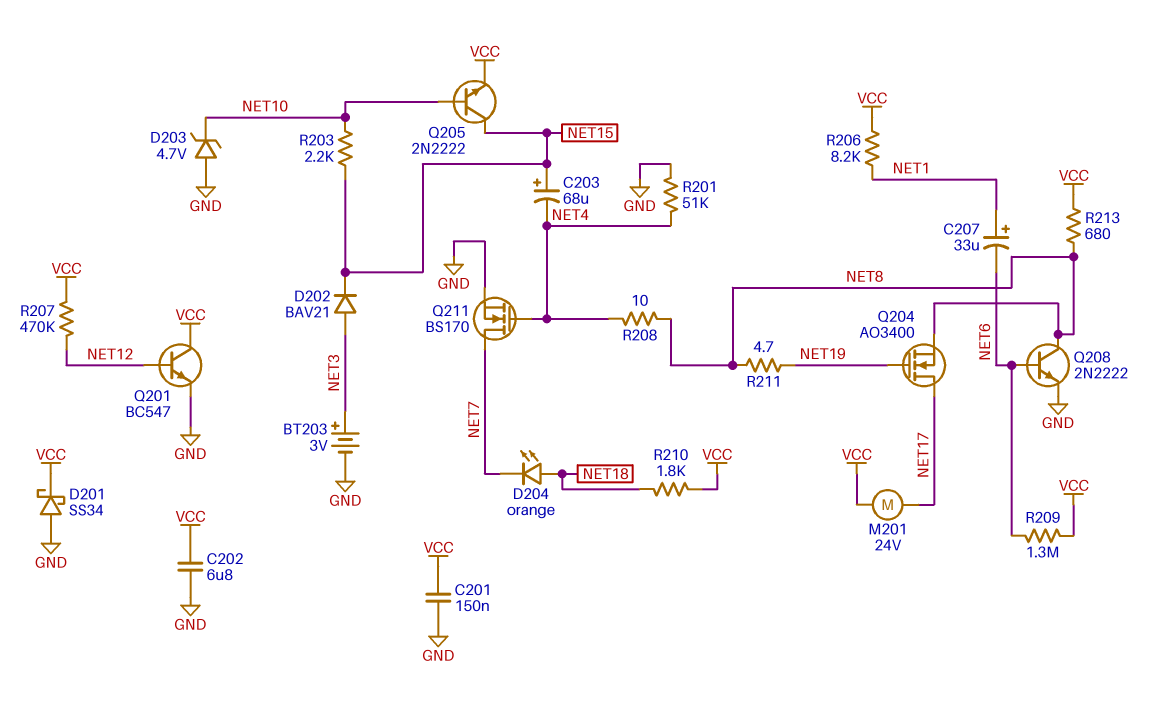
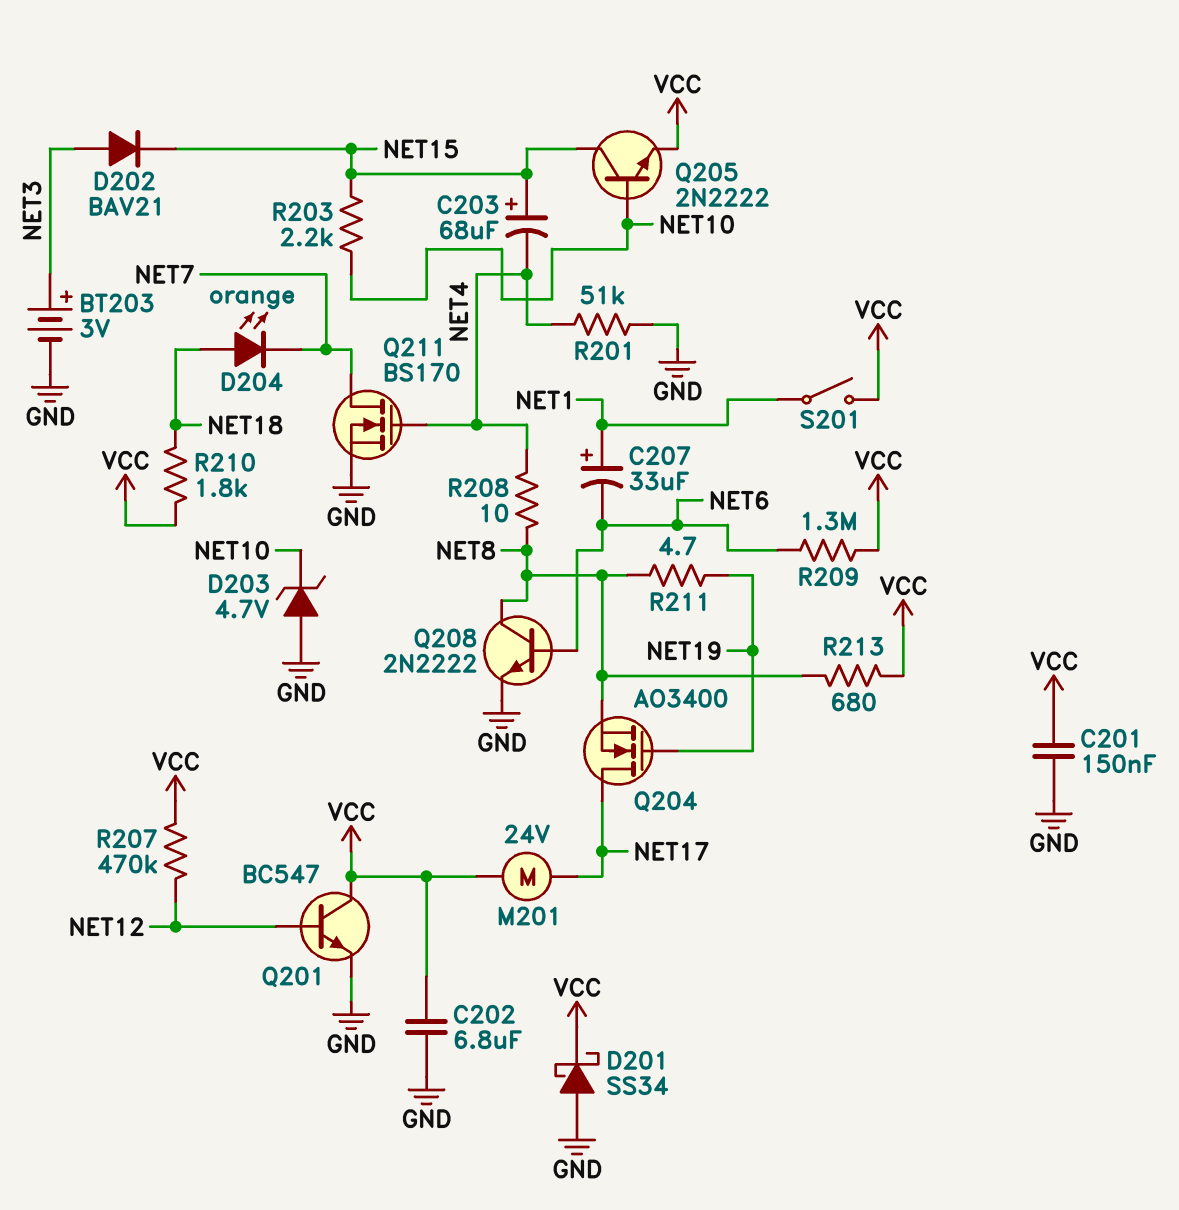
R206: 8.2k (NET1, VCC) -> none
S201: none -> switch (NET1, VCC)

